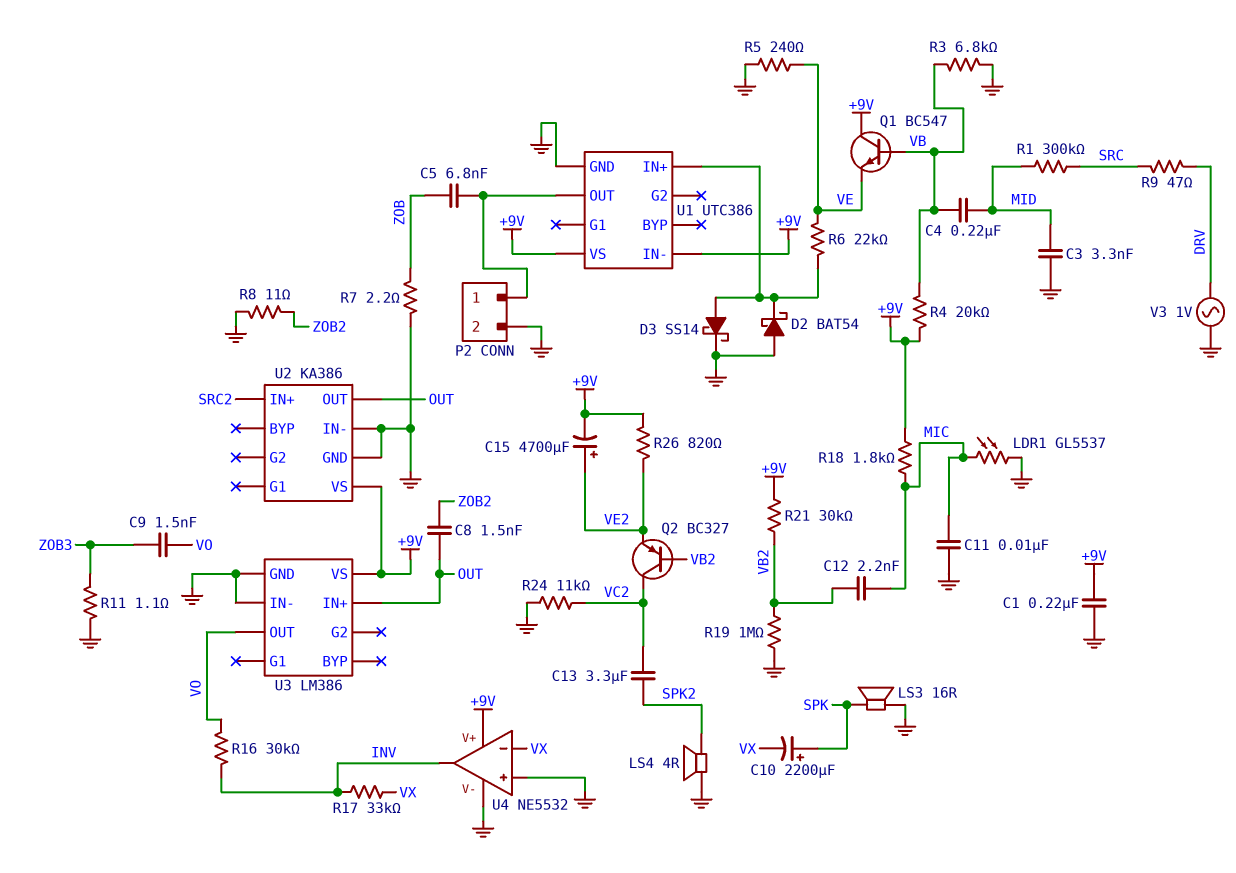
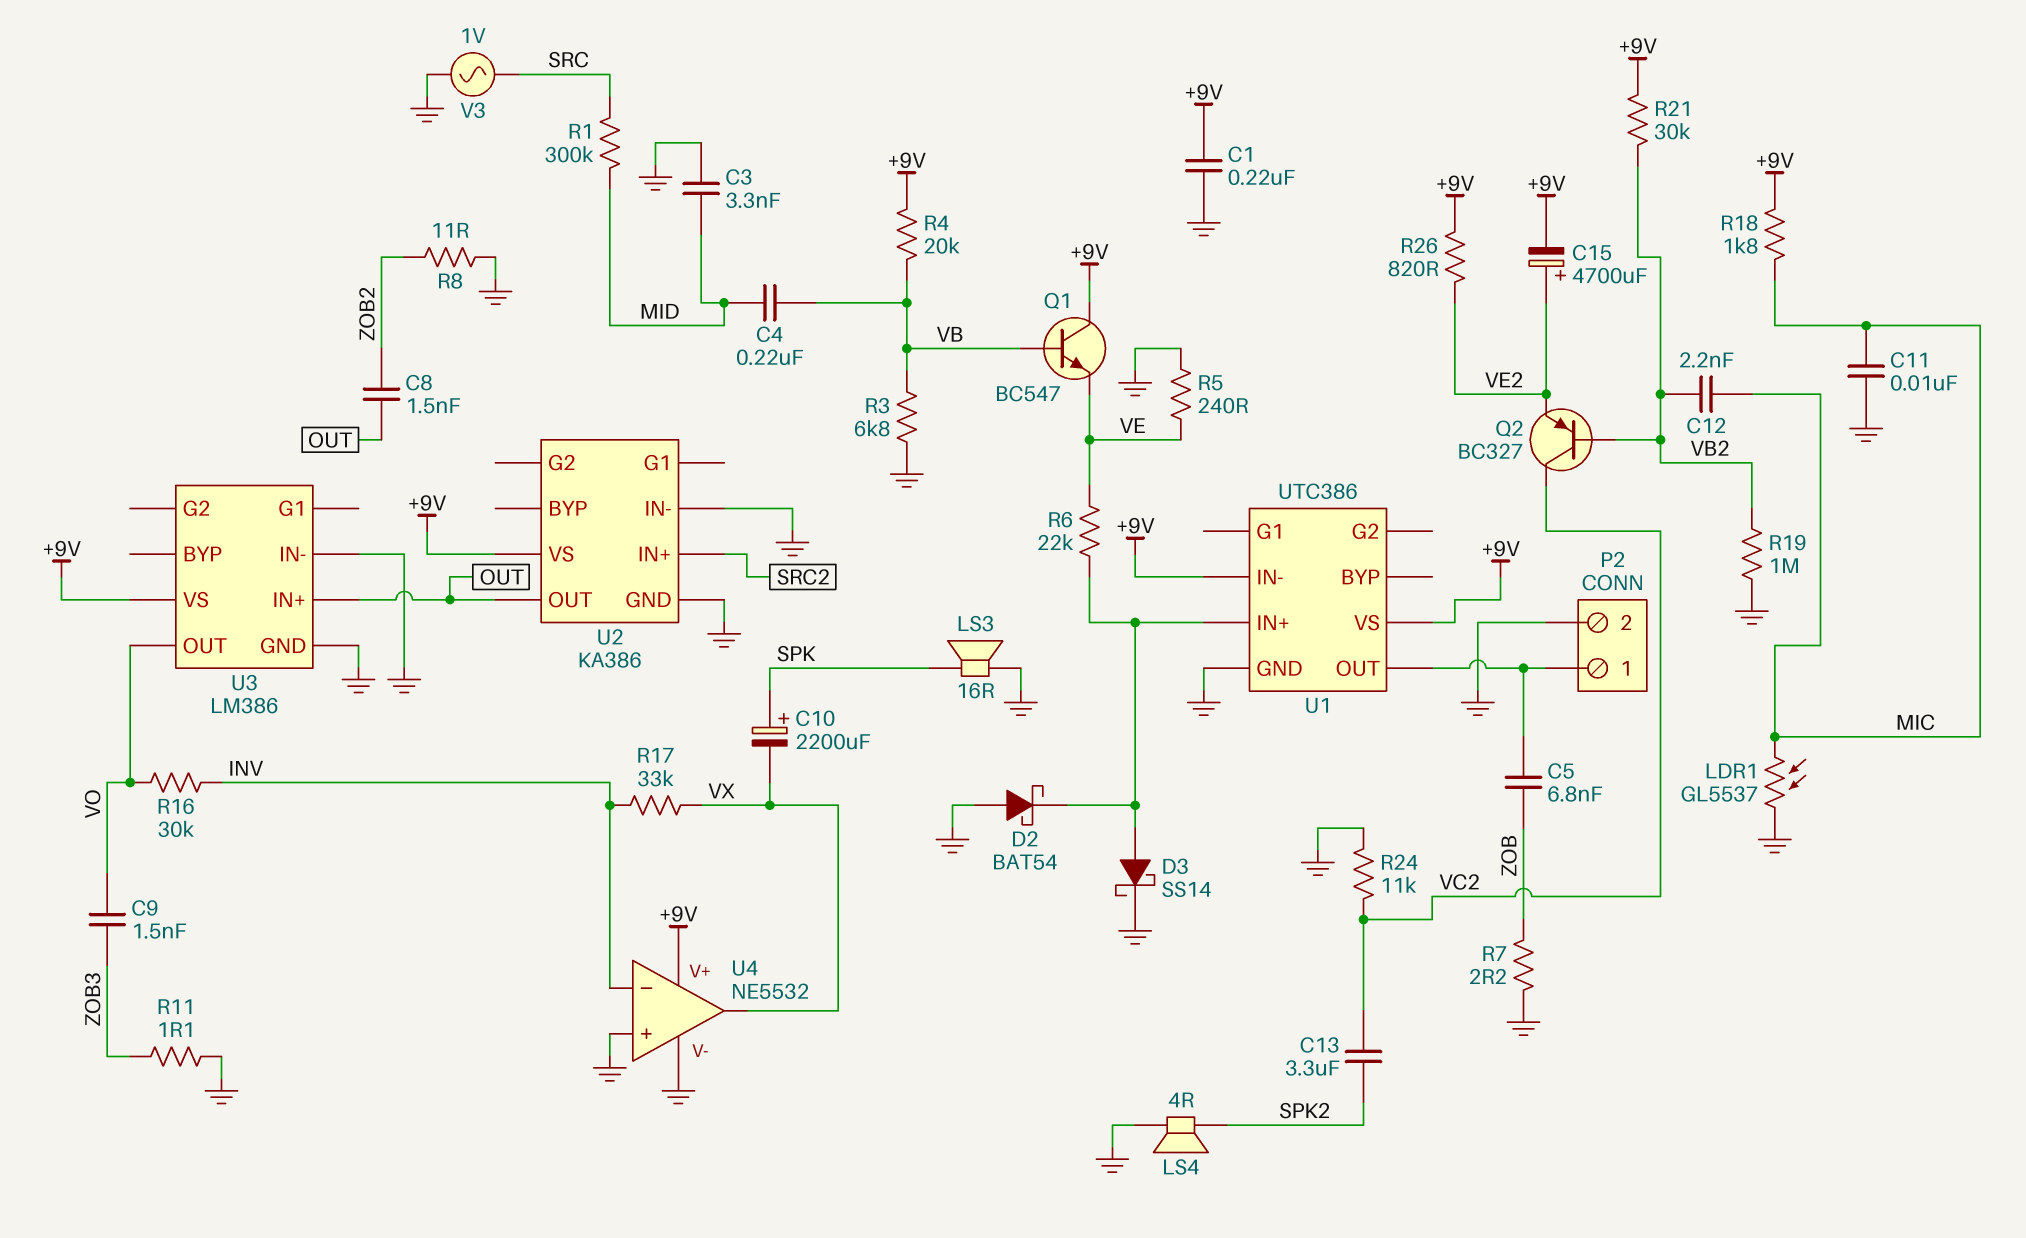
R9: 47 (DRV, SRC) -> none
U4 pin in-: VX -> INV
U4 pin out: INV -> VX
V3: AC 1V (DRV, GND) -> AC 1V (GND, SRC)

